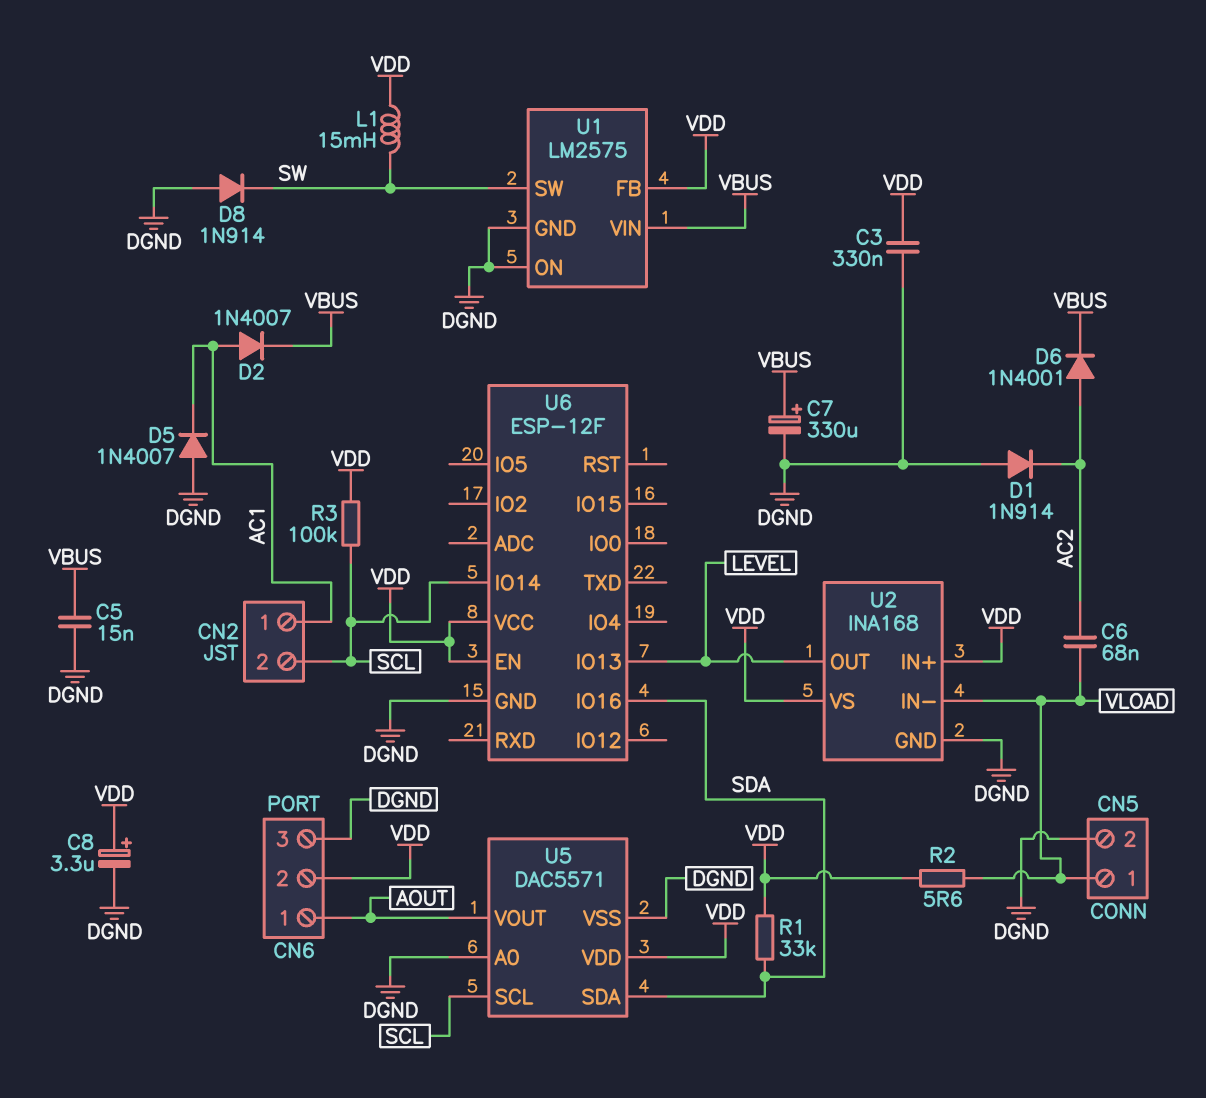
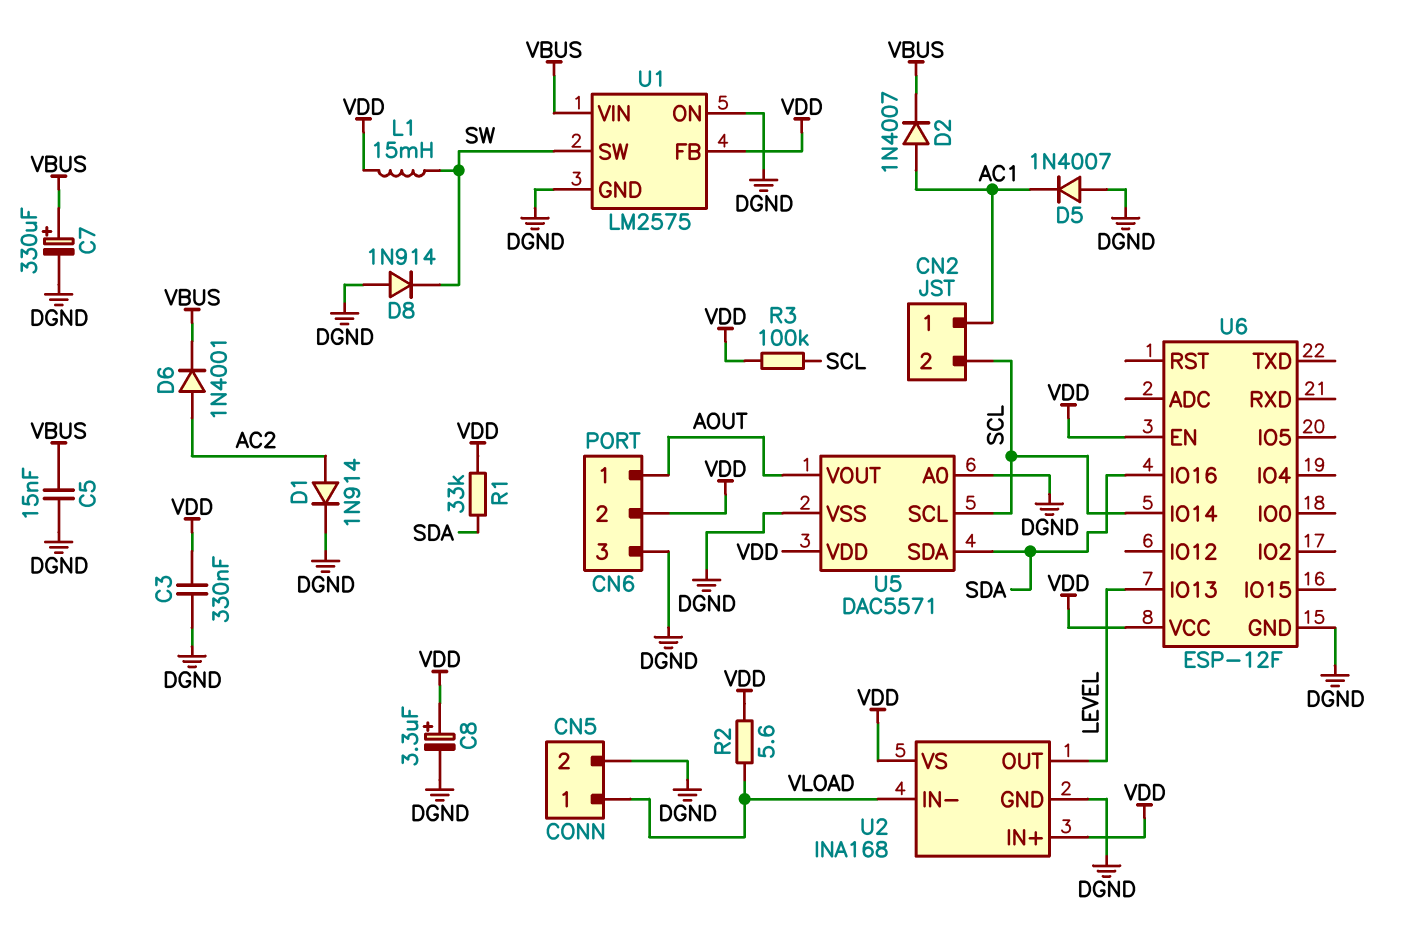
C6: 68nF (AC2, VLOAD) -> none
D1: diode 1N914 (A DGND, K AC2) -> diode 1N914 (A AC2, K DGND)

